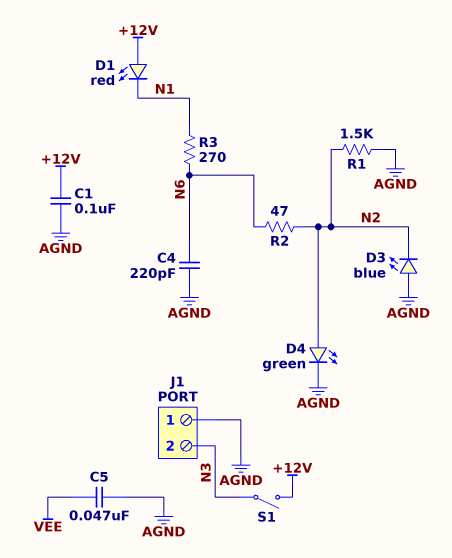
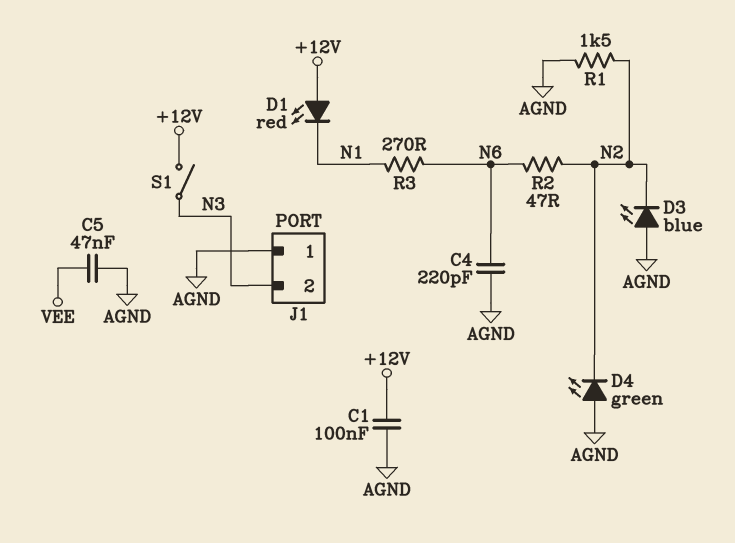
D4: LED green (A N2, K AGND) -> LED green (A AGND, K N2)

